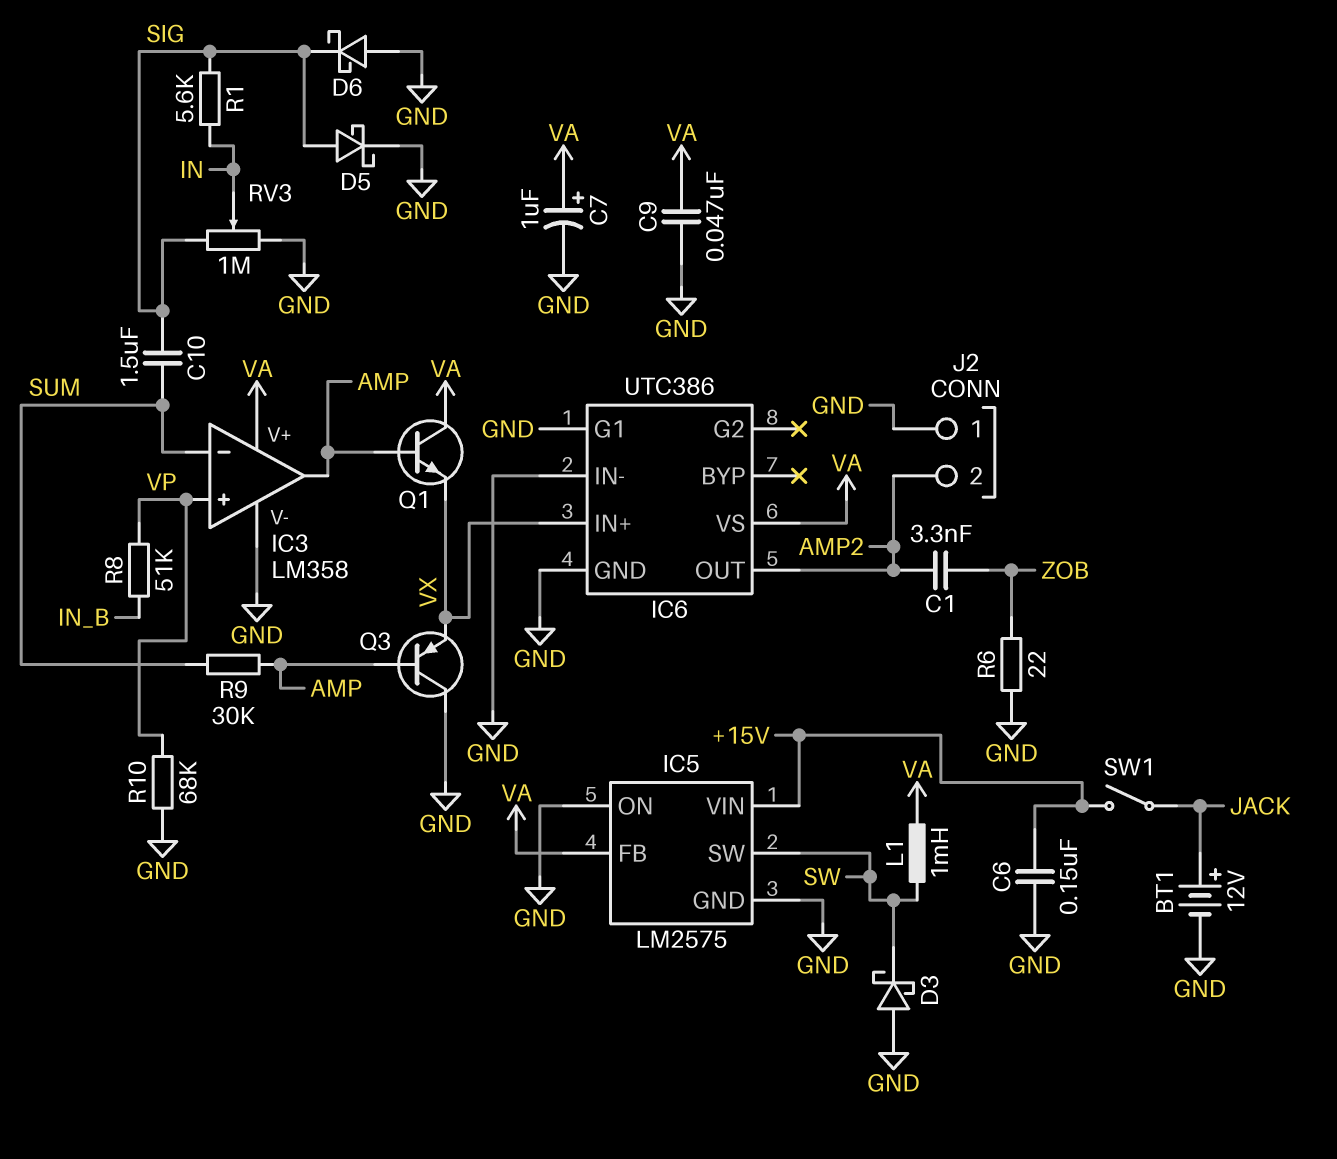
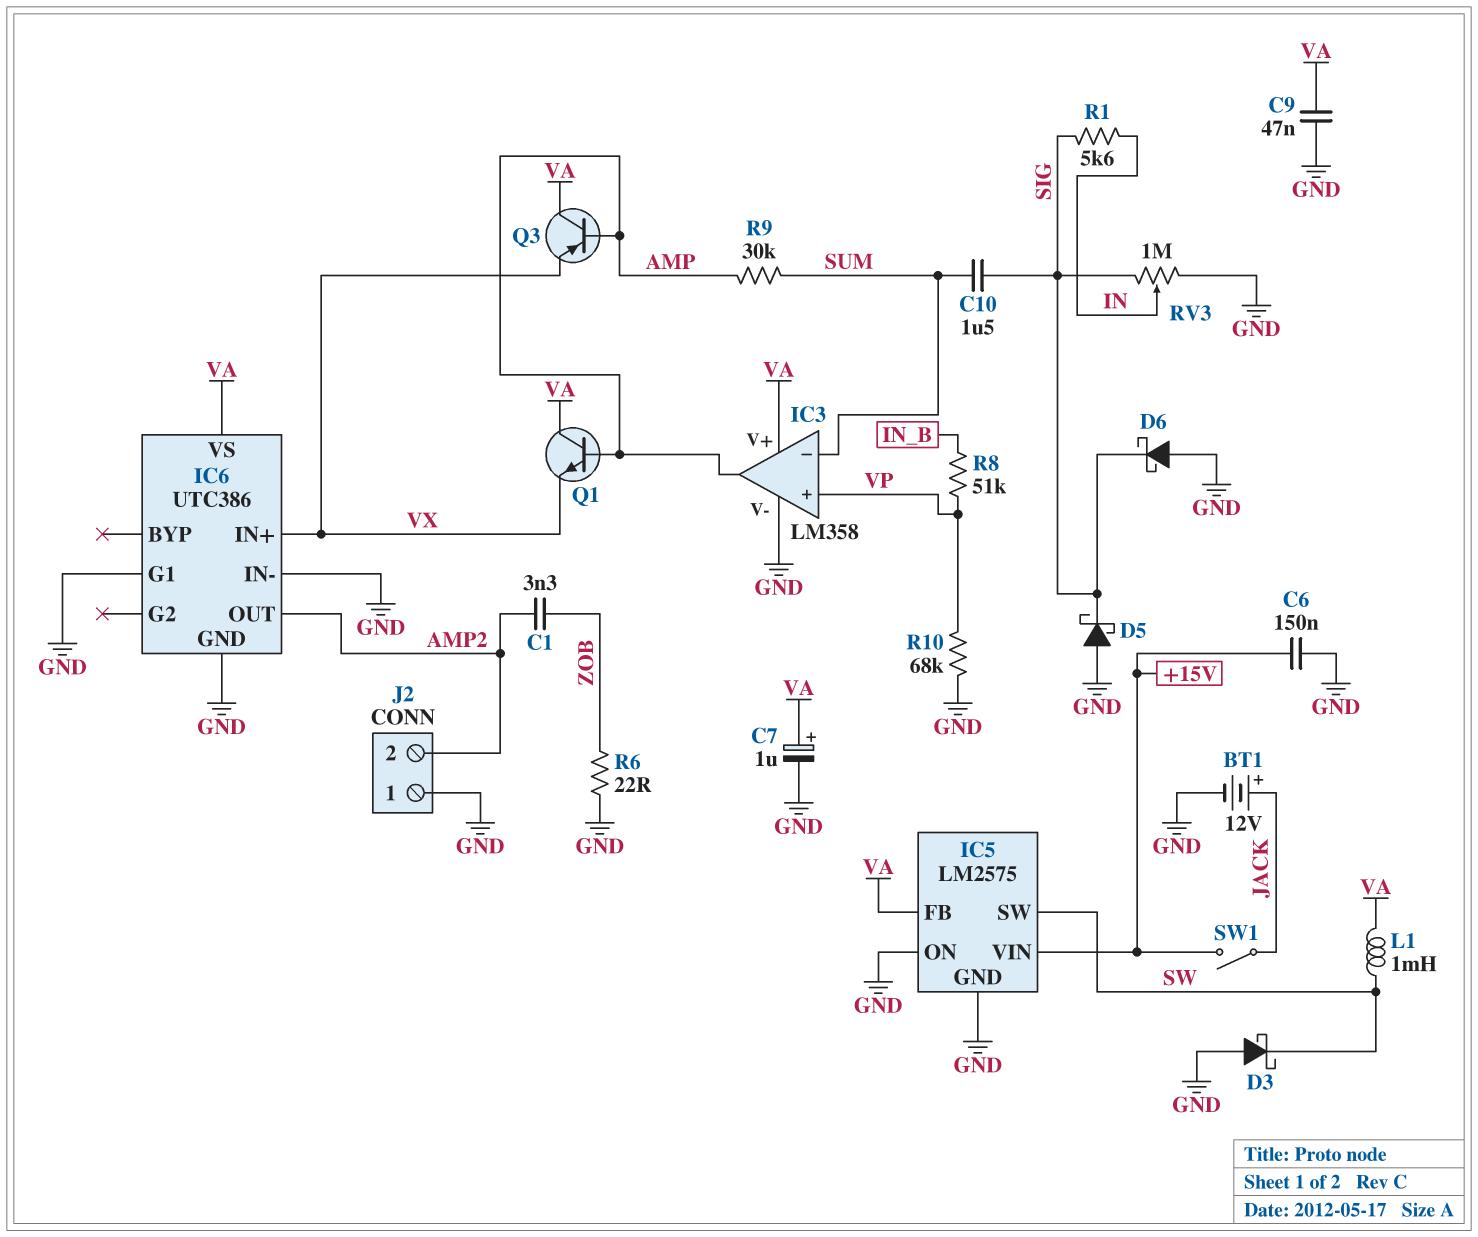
D5: schottky (A SIG, K GND) -> schottky (A GND, K SIG)
Q3: PNP (B AMP, C GND, E VX) -> PNP (B AMP, C VA, E VX)

